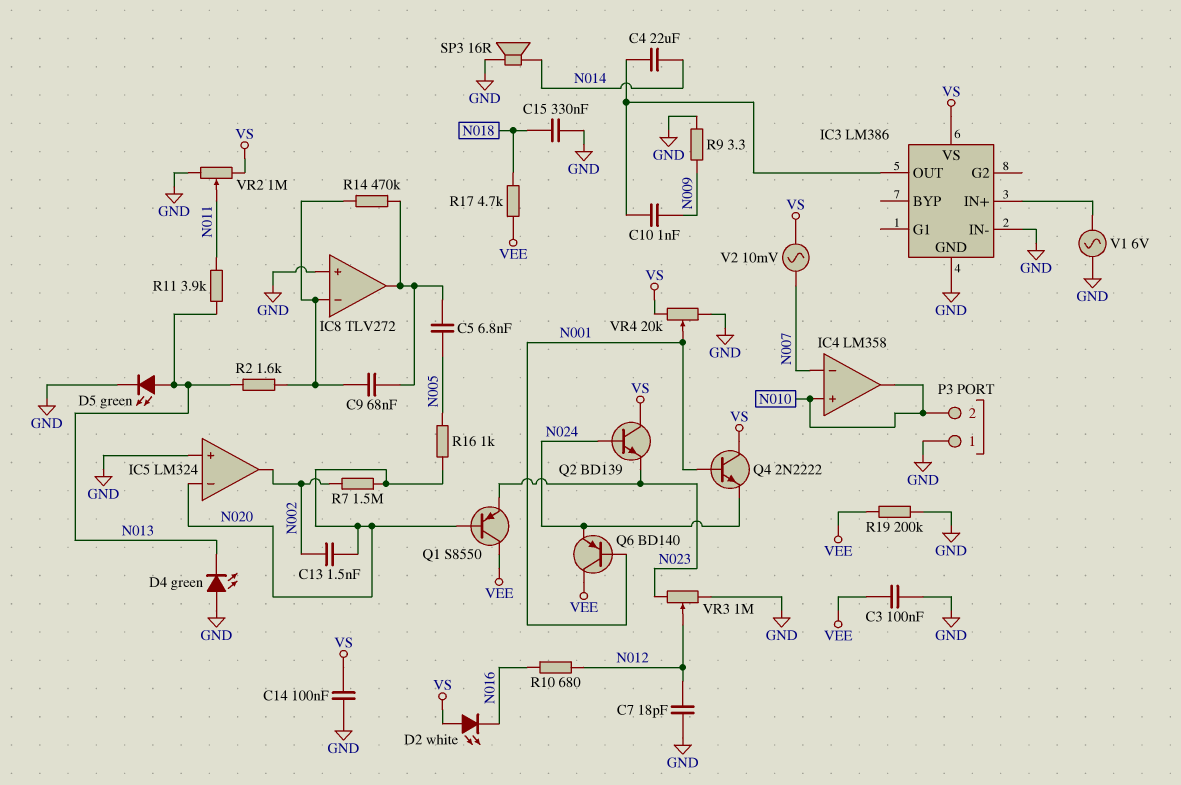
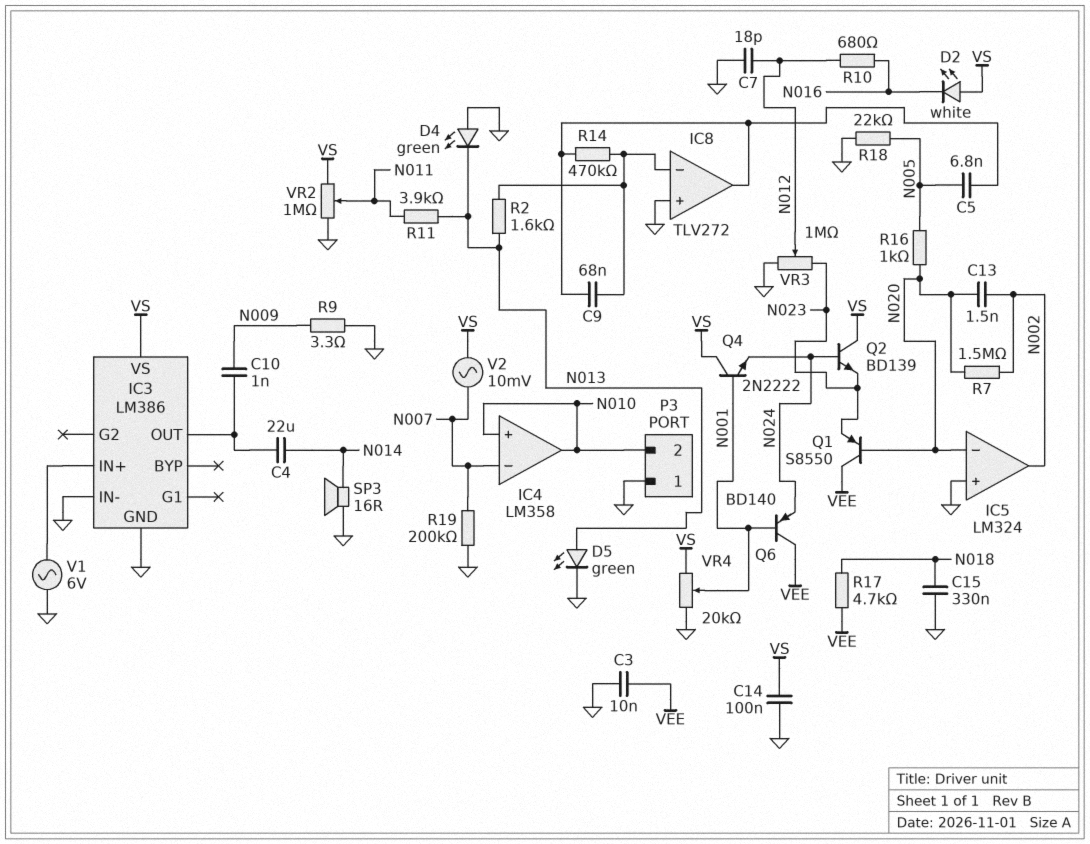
C3: 100nF (GND, VEE) -> 10nF (GND, VEE)
R18: none -> 22k (GND, N005)
R19: 200k (GND, VEE) -> 200k (GND, N007)

